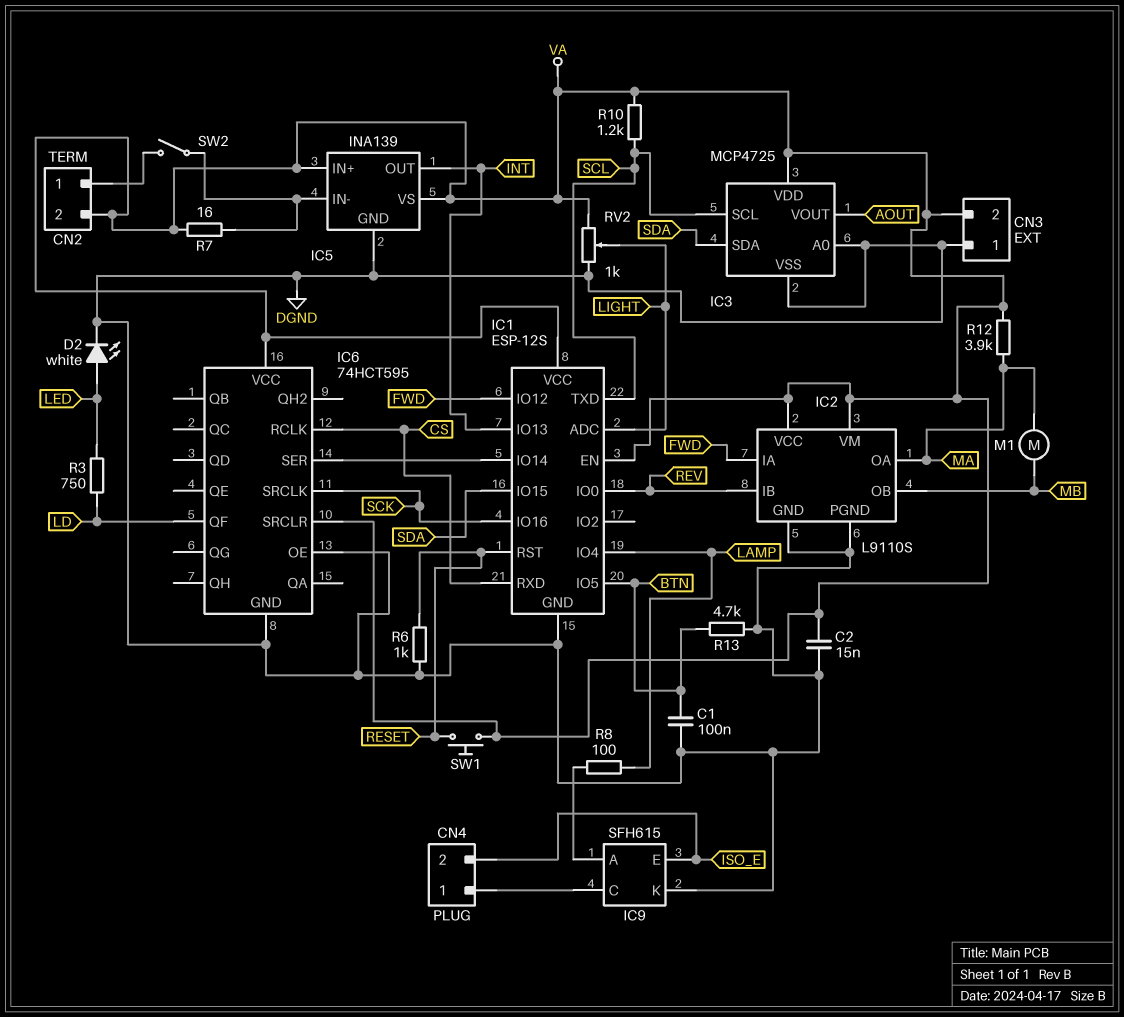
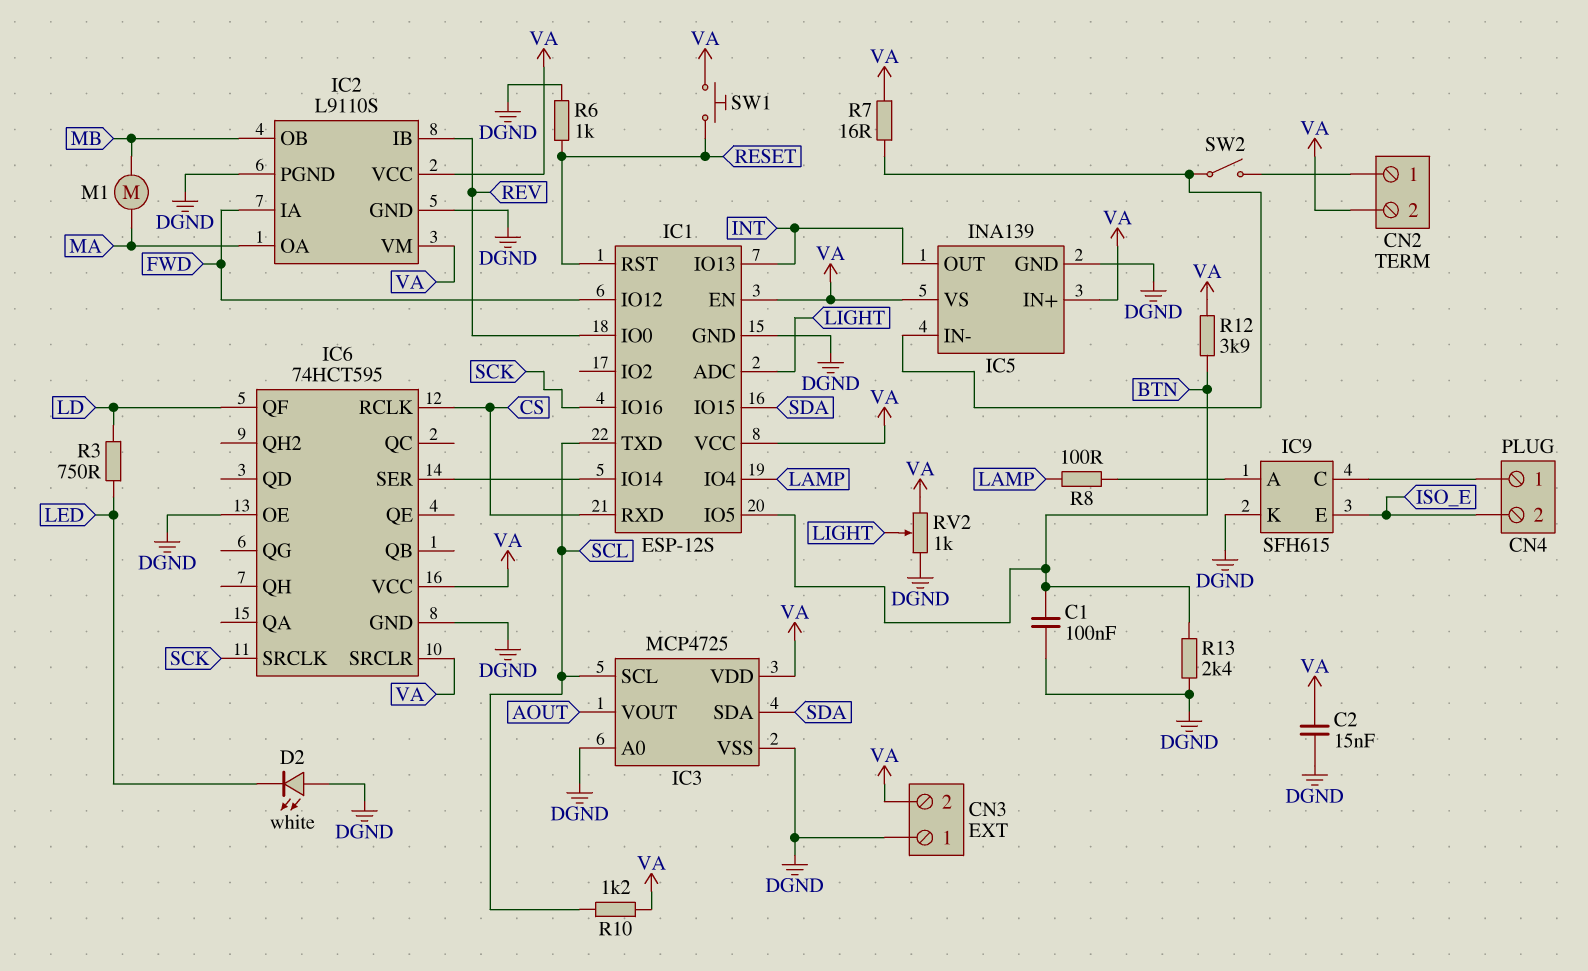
D2: LED white (A LED, K DGND) -> LED white (A DGND, K LED)
R12: 3.9k (MA, VA) -> 3.9k (BTN, VA)
R13: 4.7k (BTN, DGND) -> 2.4k (BTN, DGND)

